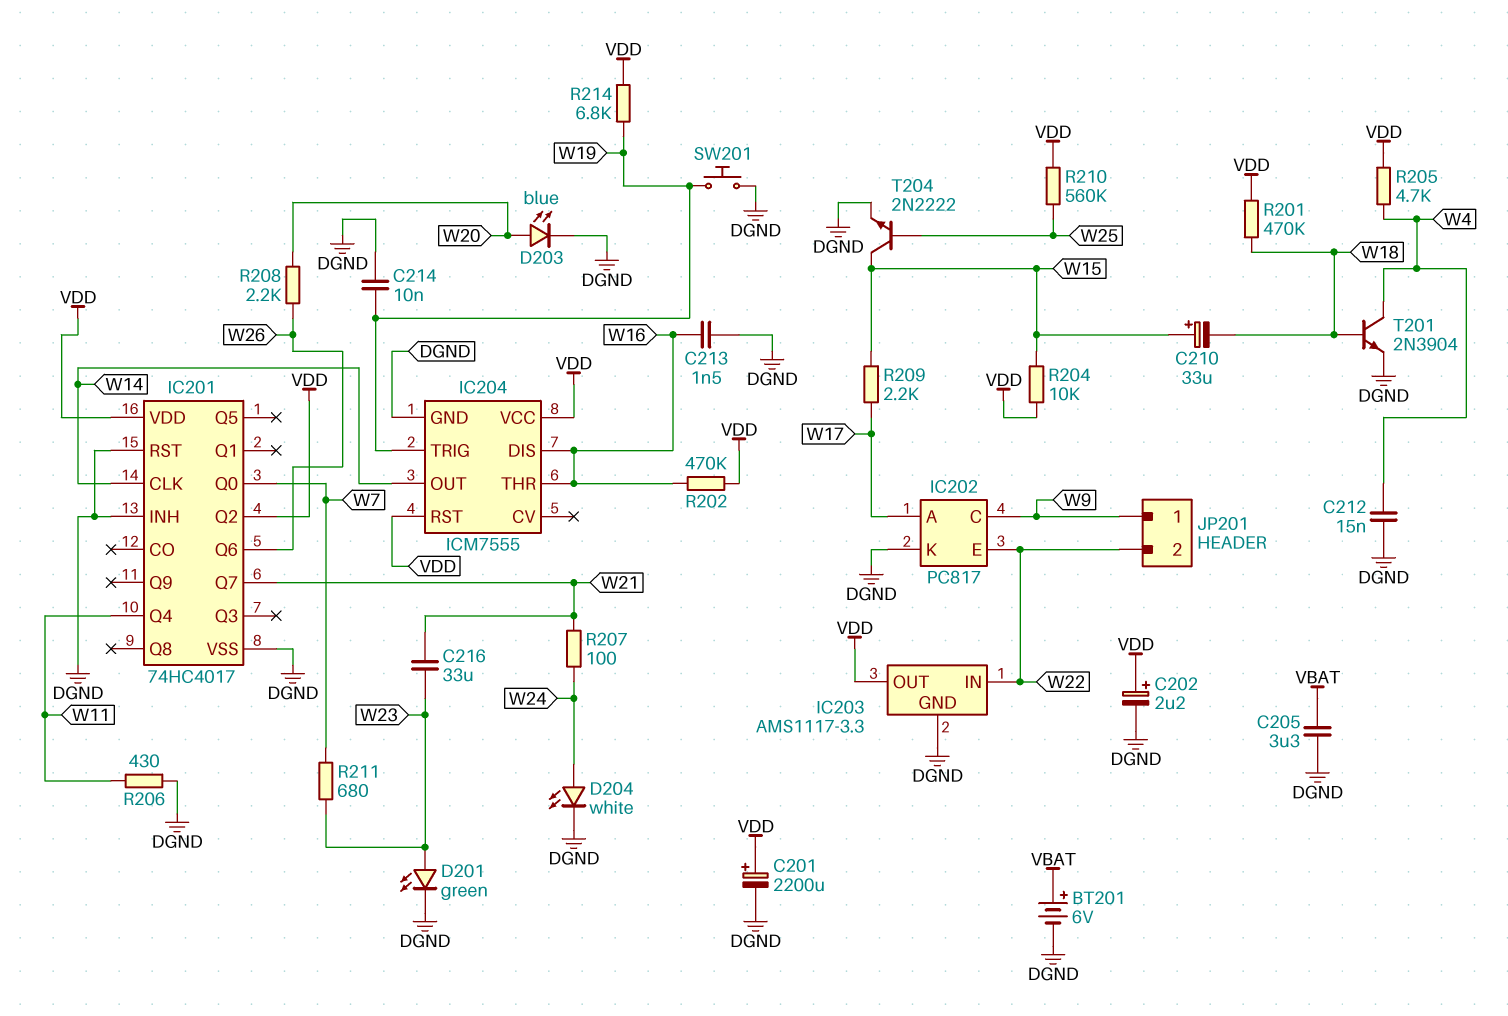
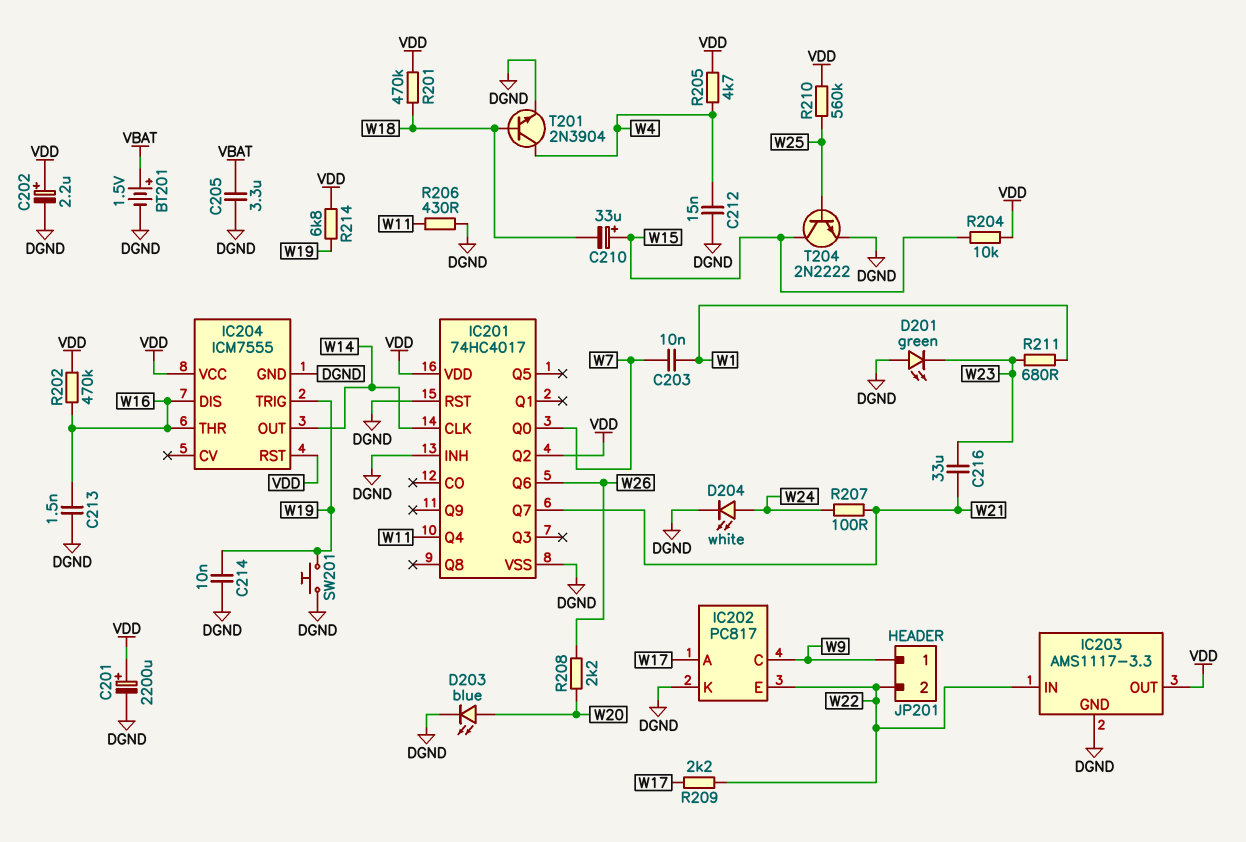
BT201: 6V (plus VBAT, minus DGND) -> 1.5V (plus VBAT, minus DGND)
C203: none -> 10nF (W1, W7)
D201: LED green (A W23, K DGND) -> LED green (A DGND, K W23)
R209: 2.2k (W15, W17) -> 2.2k (W17, W22)
R211: 680 (W7, W23) -> 680 (W1, W23)

